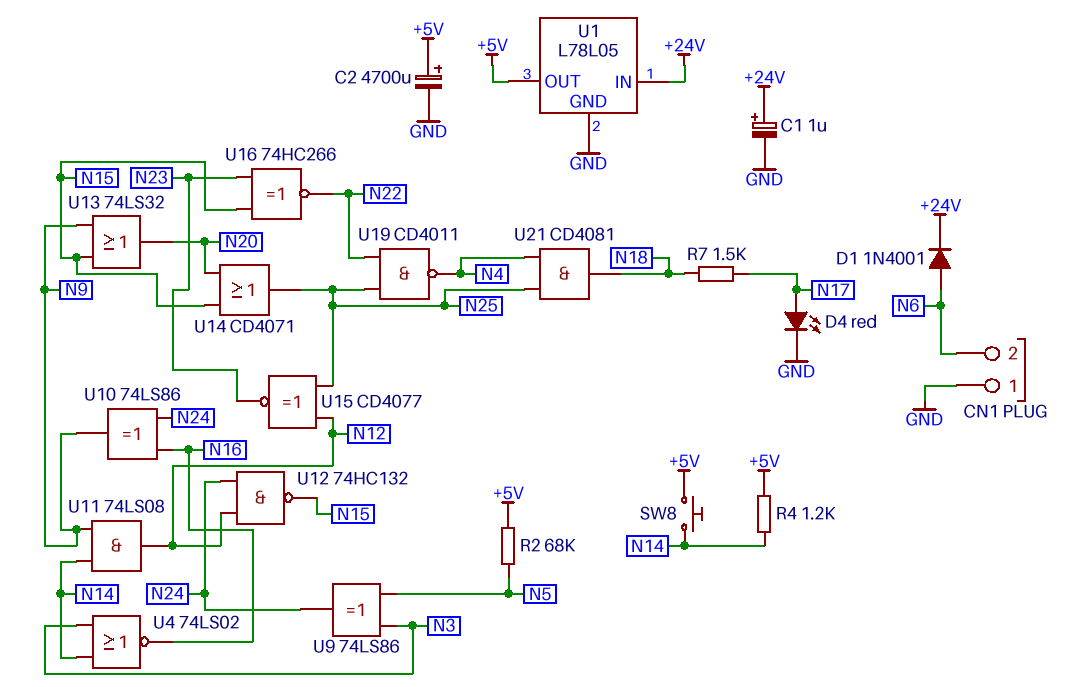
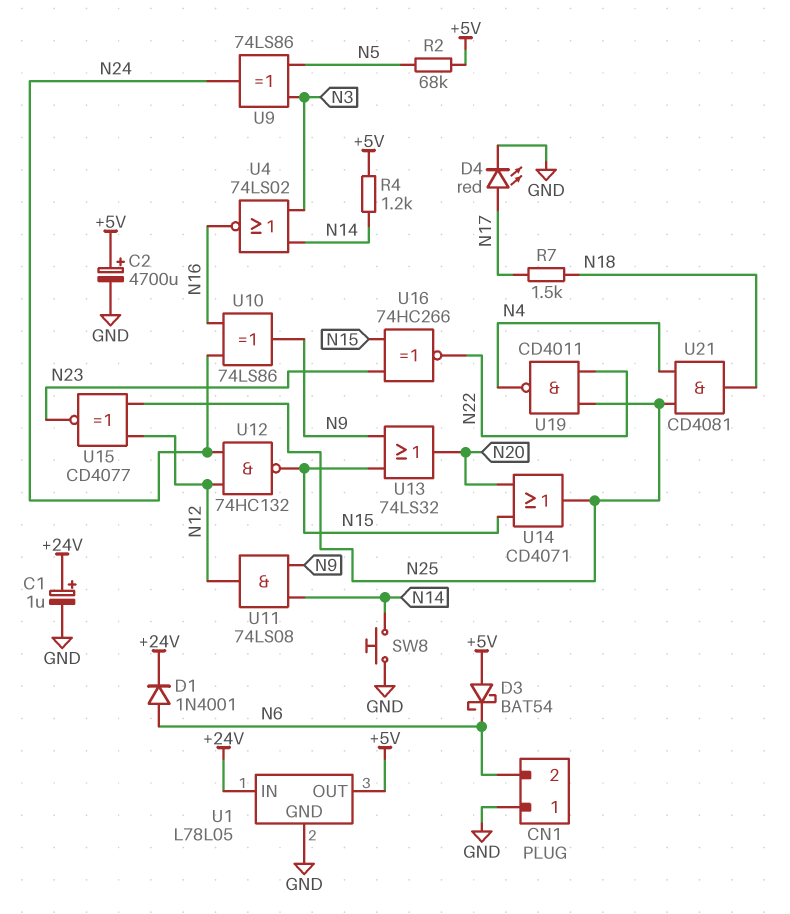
D3: none -> schottky BAT54 (A +5V, K N6)
SW8: button (+5V, N14) -> button (GND, N14)

